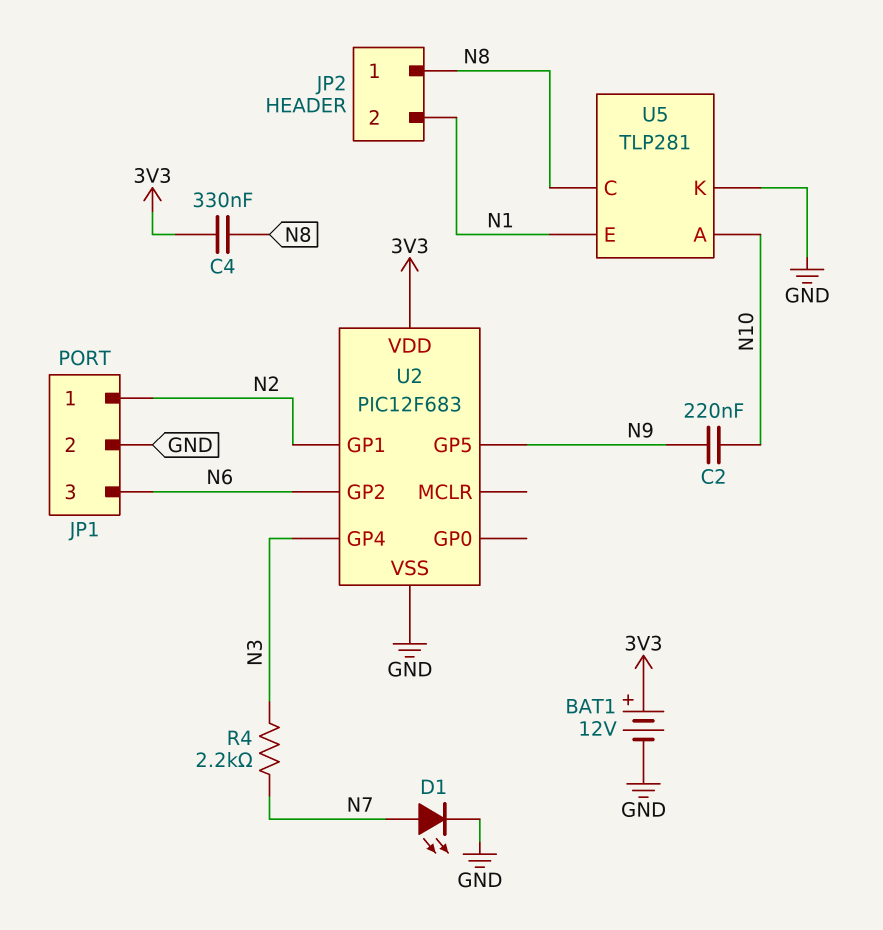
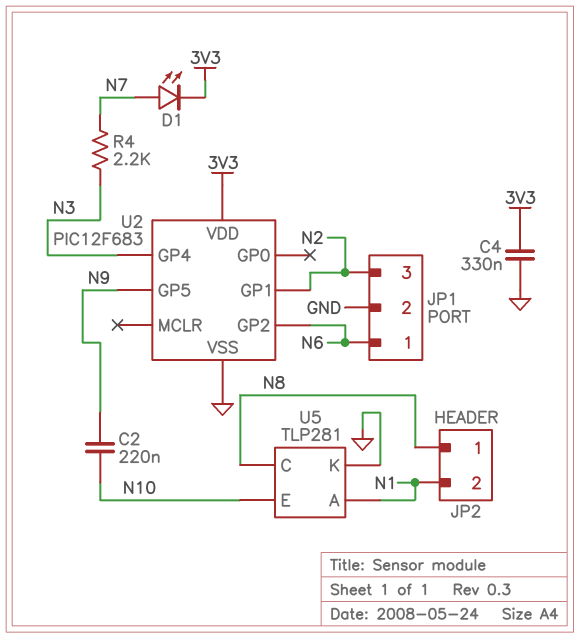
BAT1: 12V (plus 3V3, minus GND) -> none
C4: 330nF (3V3, N8) -> 330nF (3V3, GND)
D1: LED (A N7, K GND) -> LED (A N7, K 3V3)
JP1 pin 1: N2 -> N6
JP1 pin 3: N6 -> N2
U5 pin A: N10 -> N1
U5 pin E: N1 -> N10

